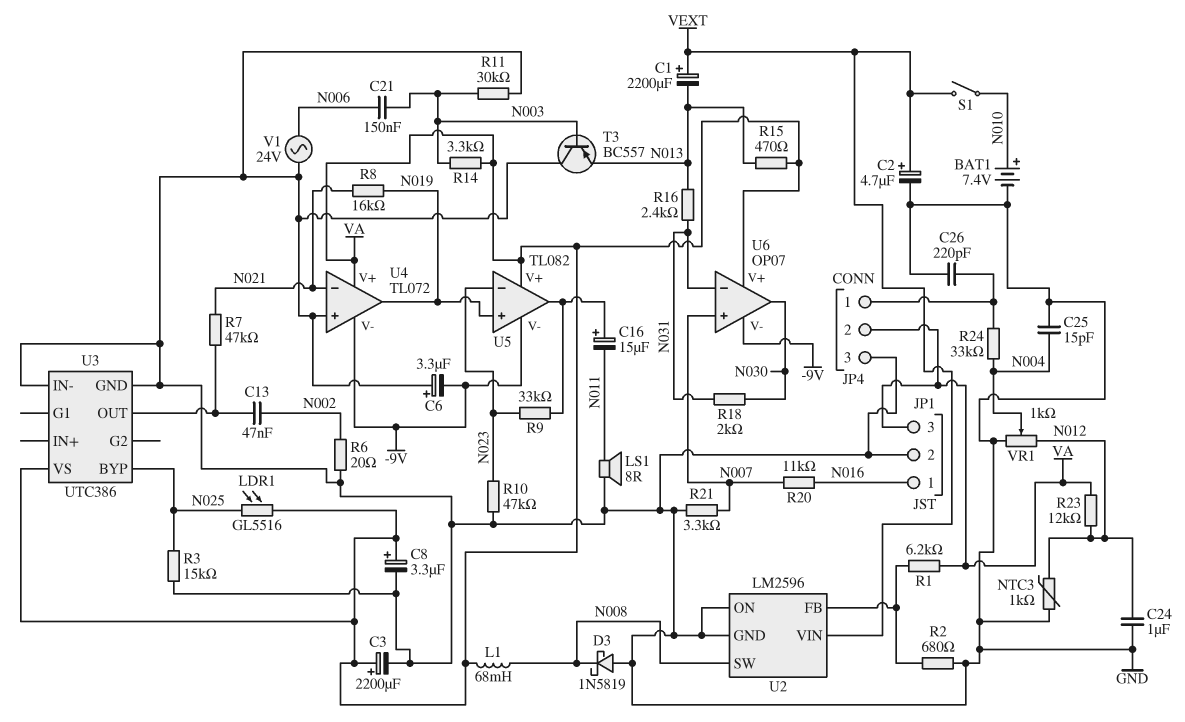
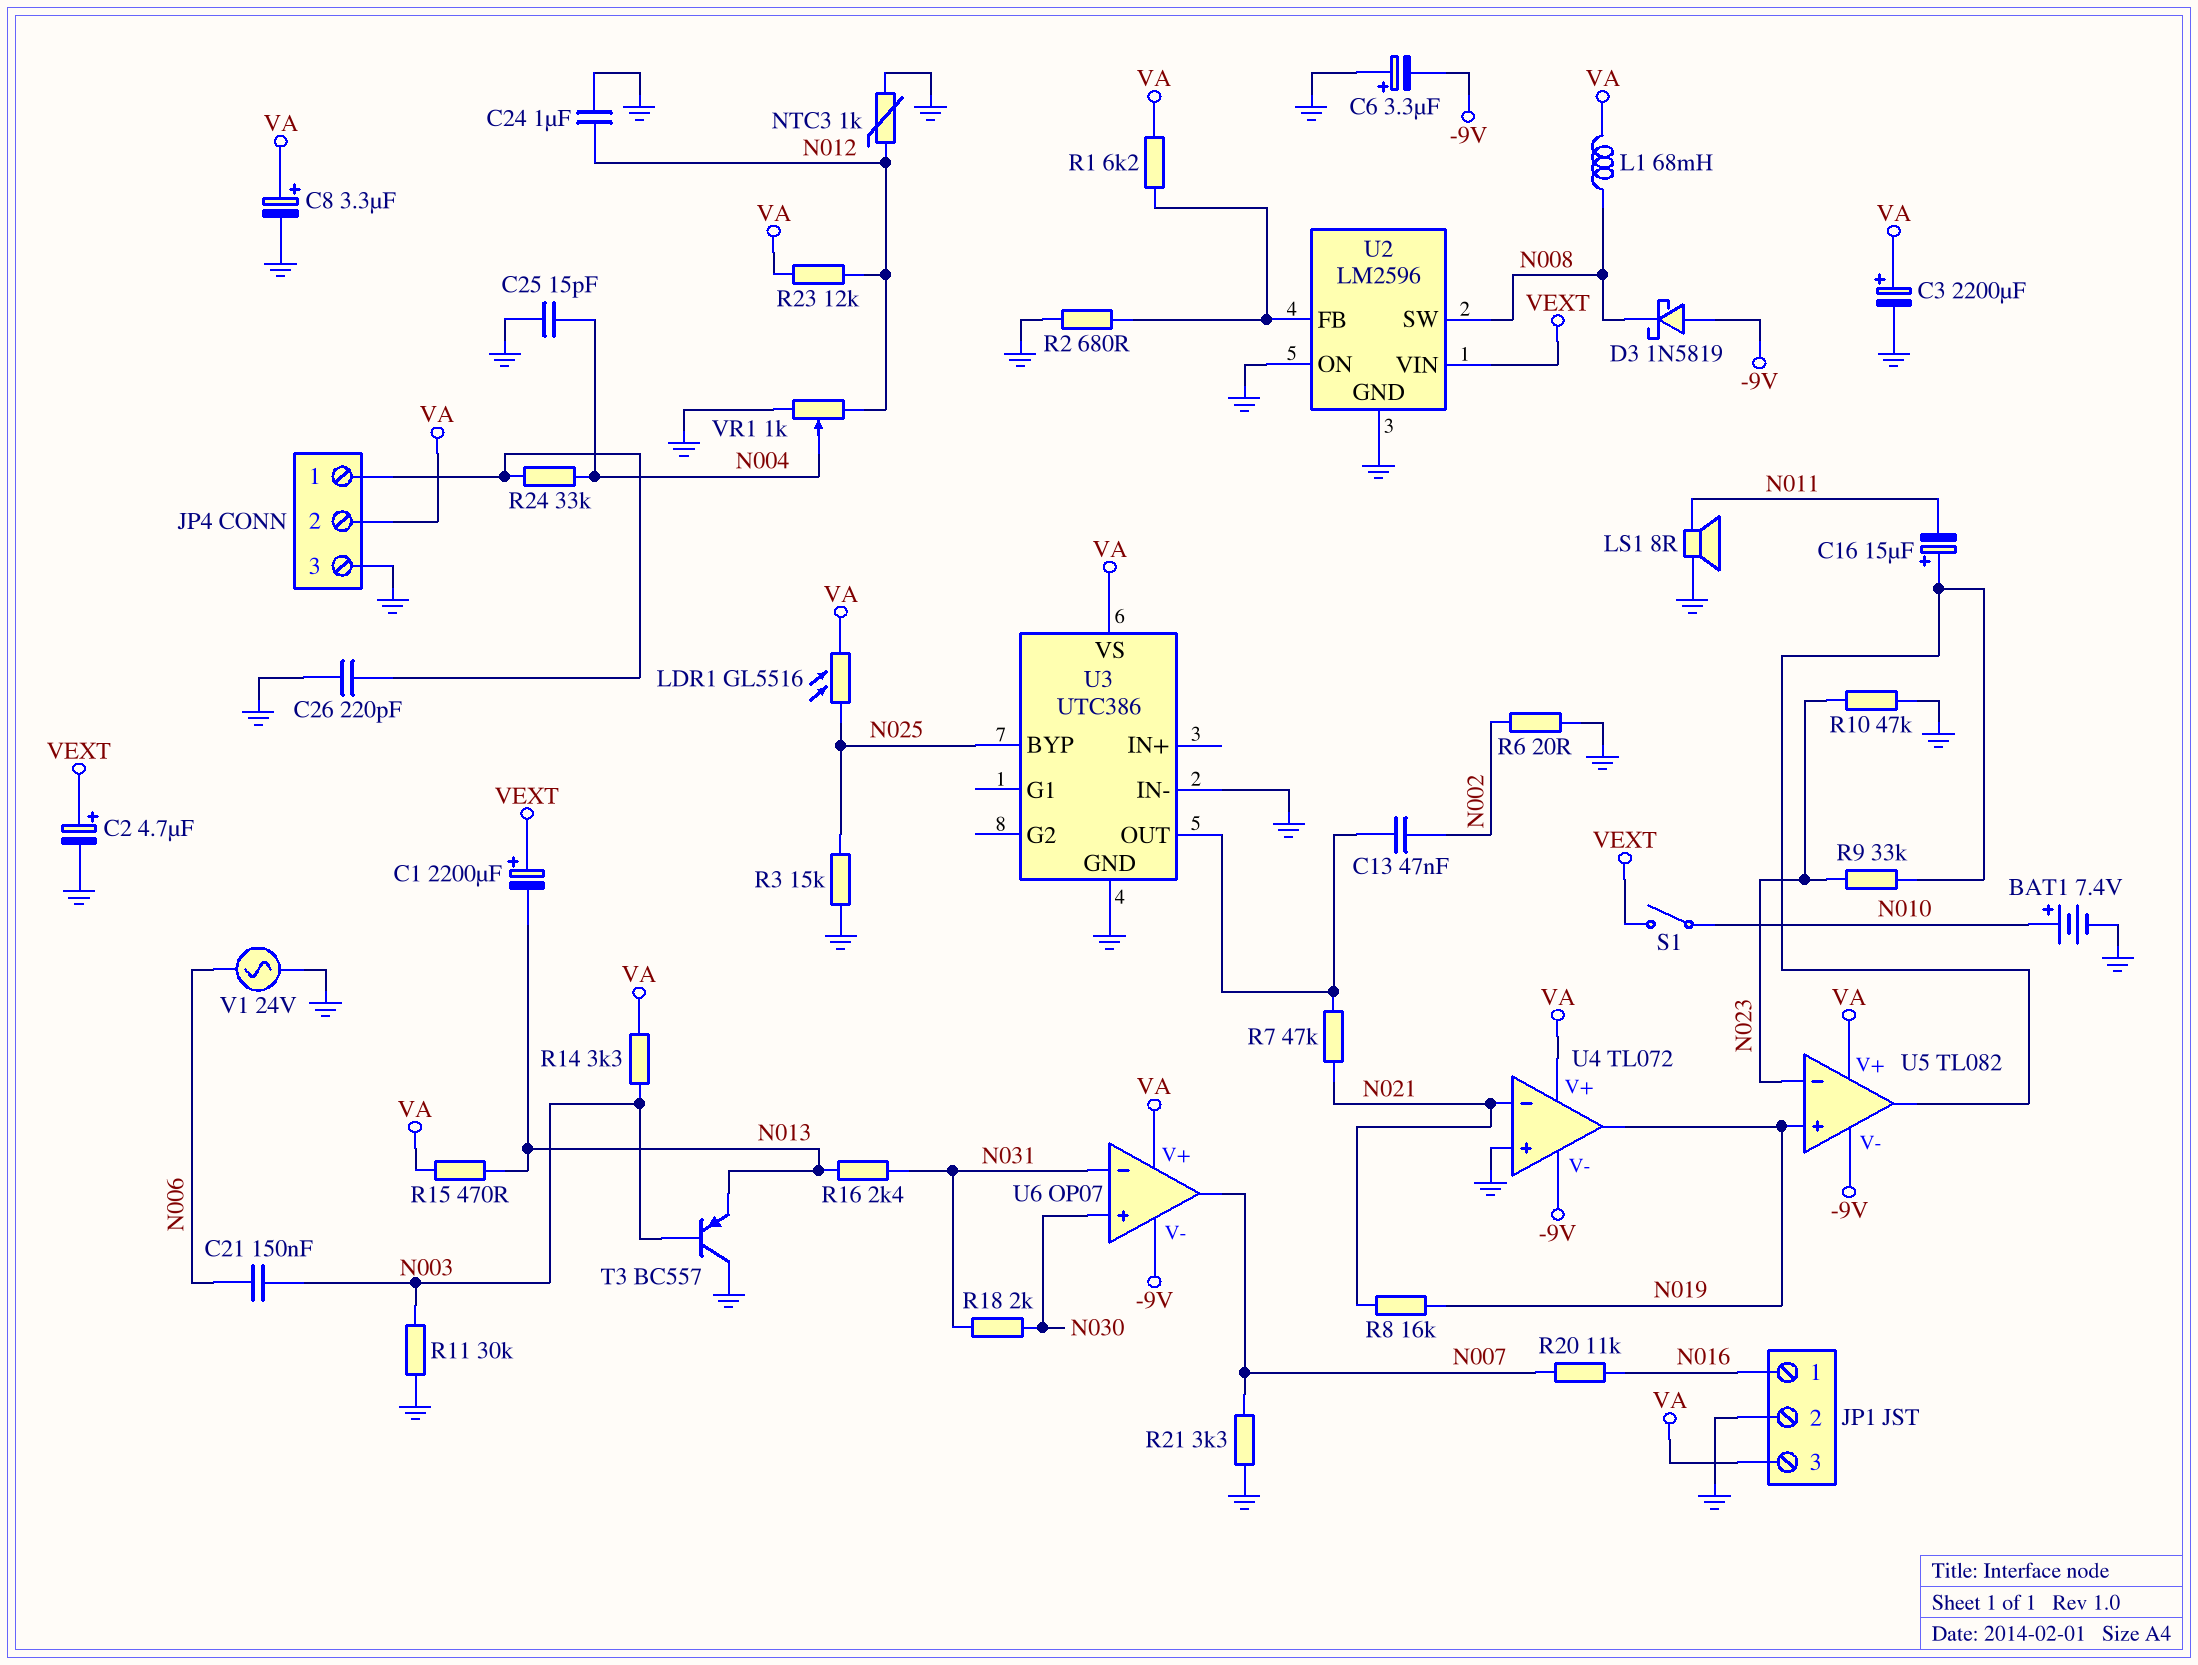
D3: schottky 1N5819 (A GND, K N008) -> schottky 1N5819 (A -9V, K N008)
U6 pin in+: N007 -> N030
U6 pin out: N030 -> N007

